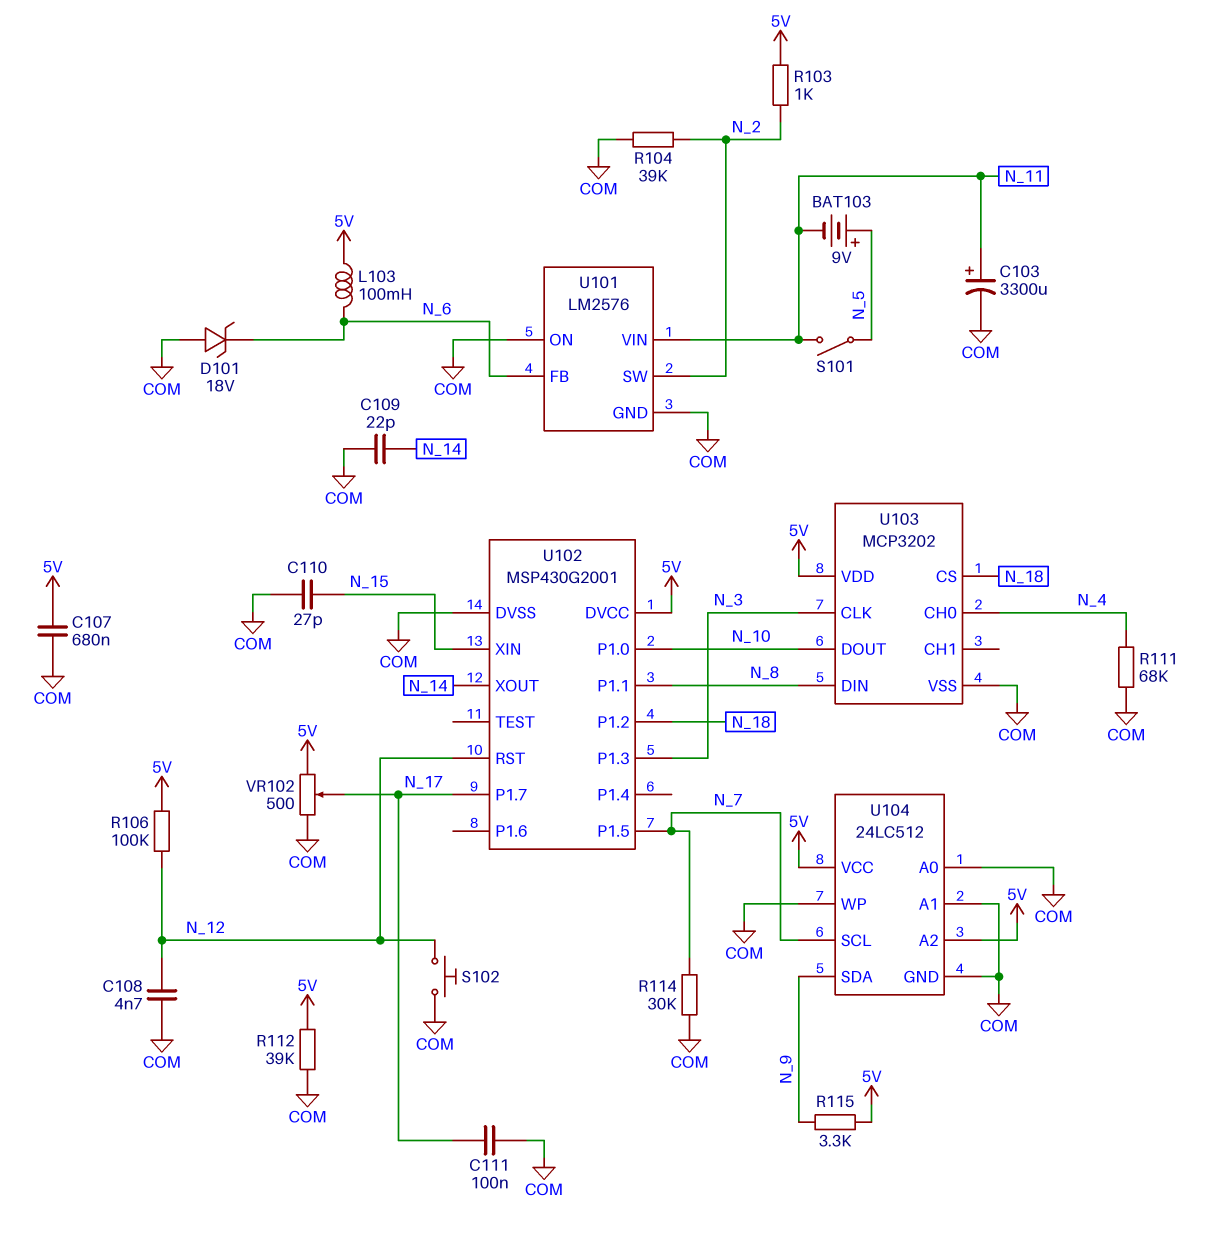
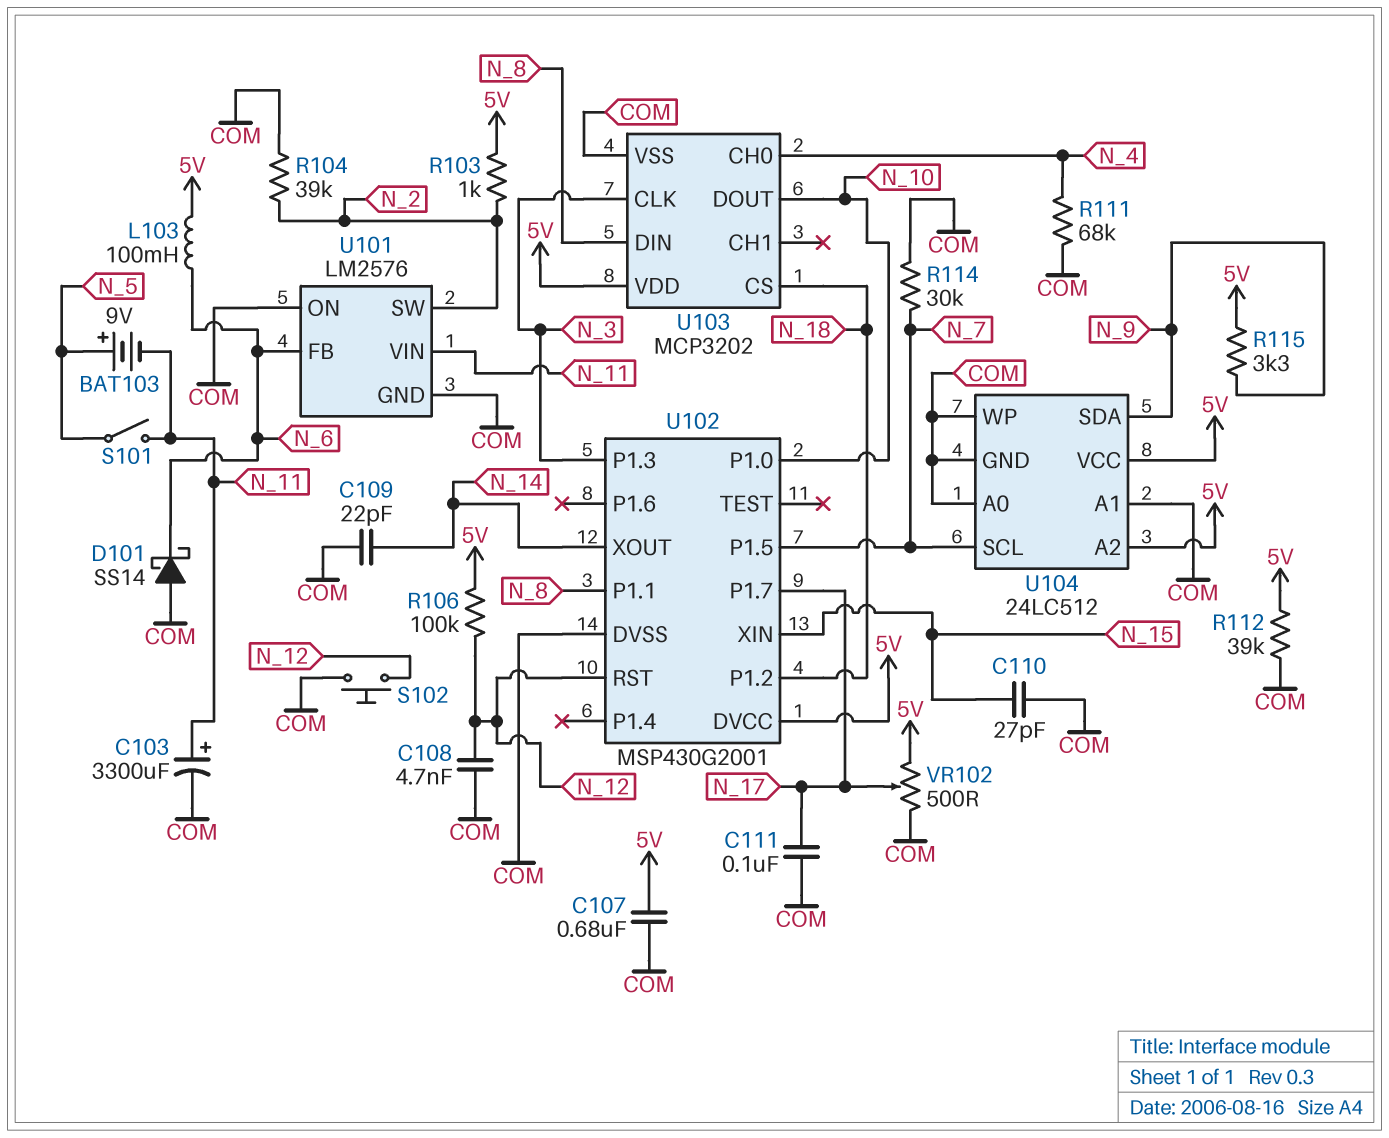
D101: zener 18V (A COM, K N_6) -> schottky SS14 (A COM, K N_6)

